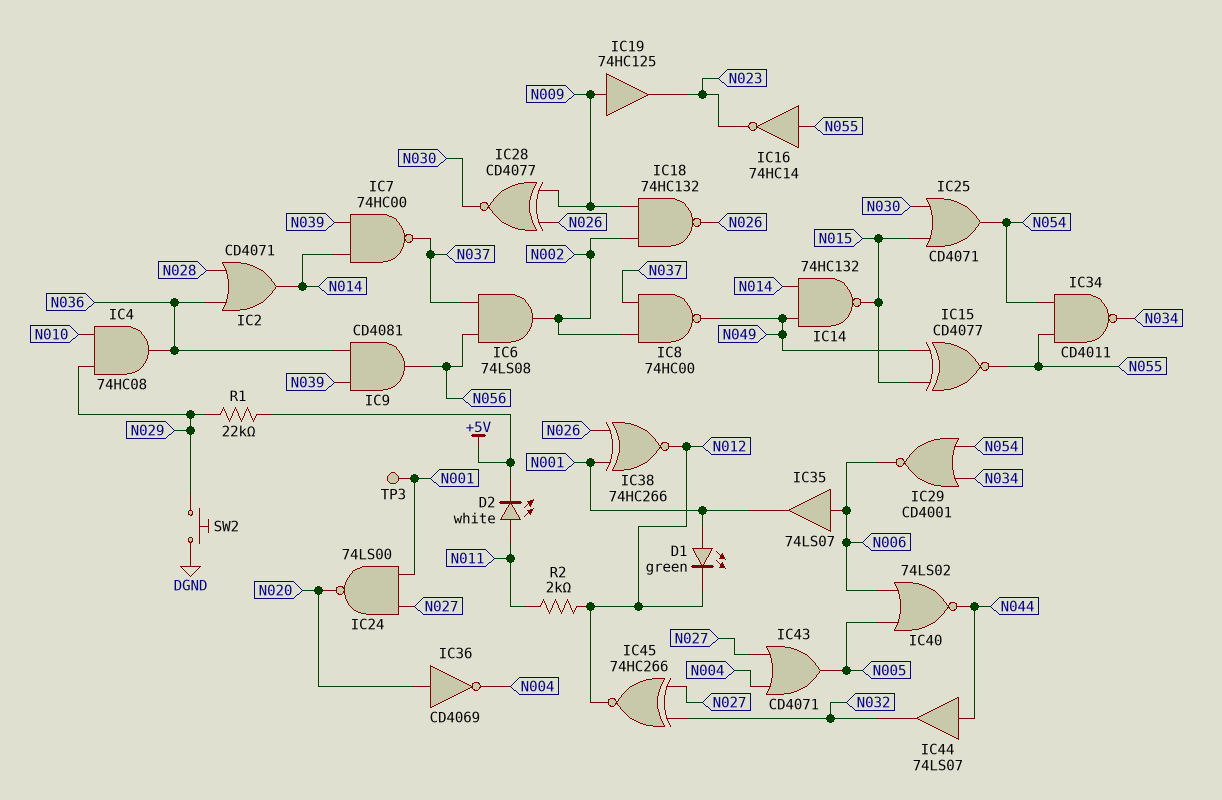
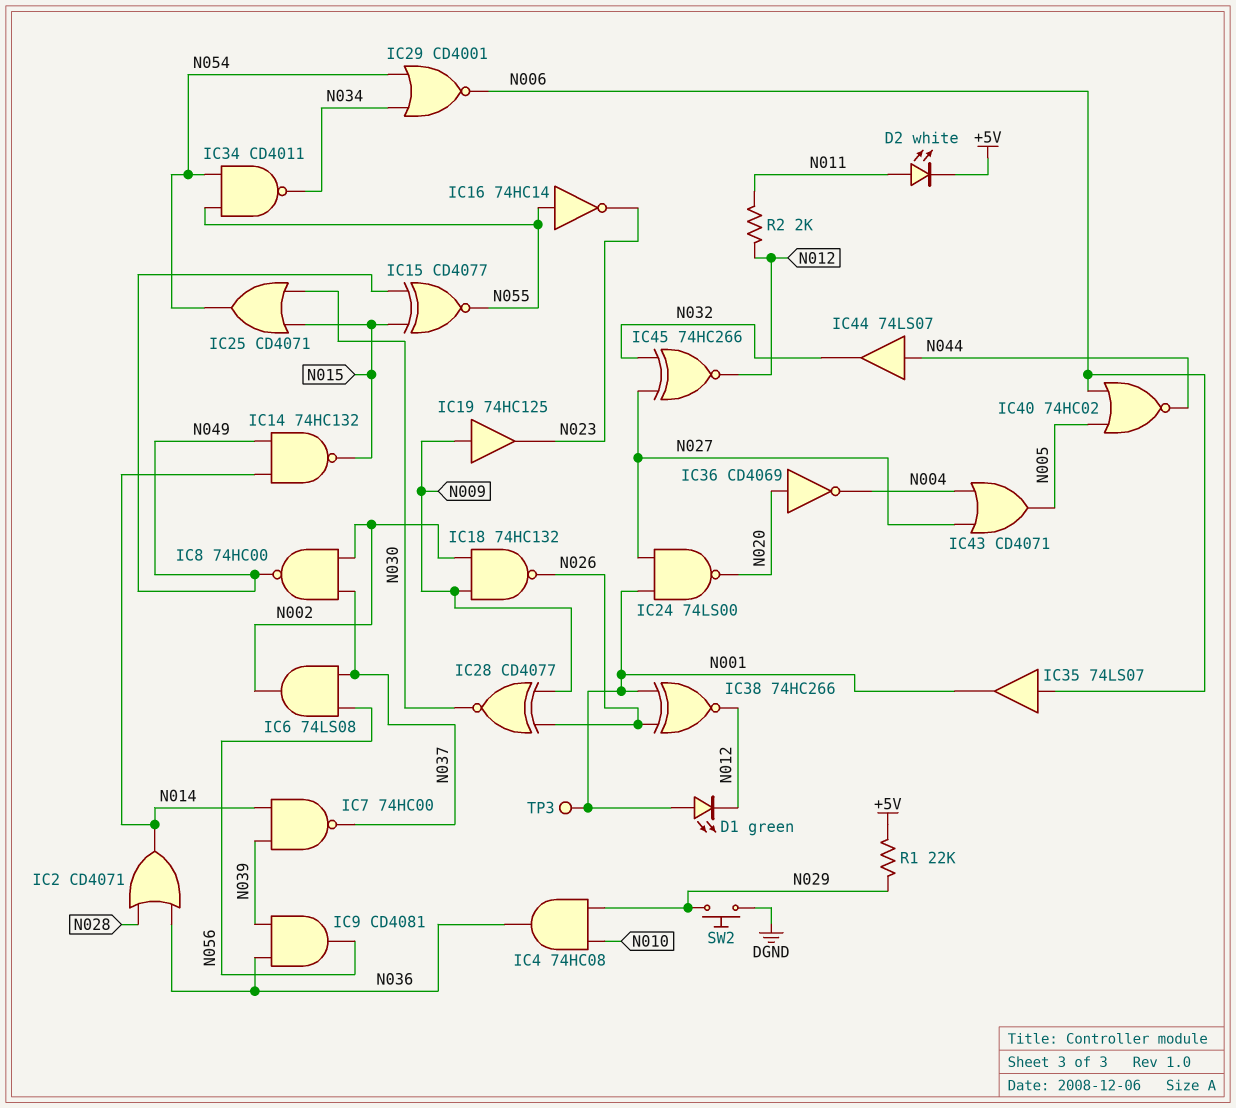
IC40: NOR 74LS02 (in N005, in N006, out N044) -> NOR 74HC02 (in N005, in N006, out N044)

